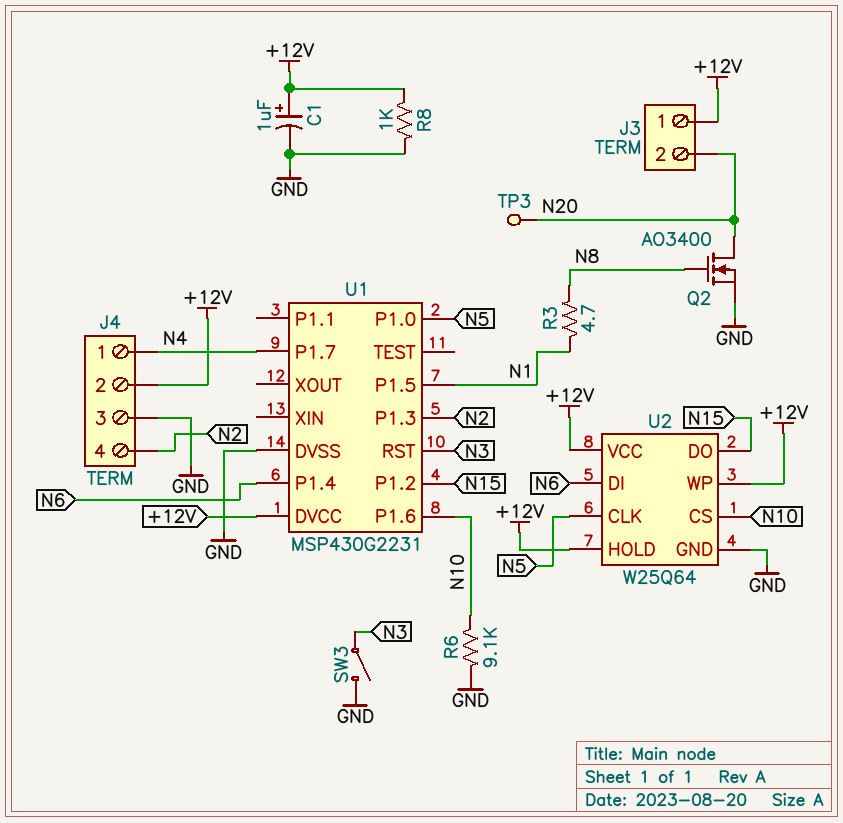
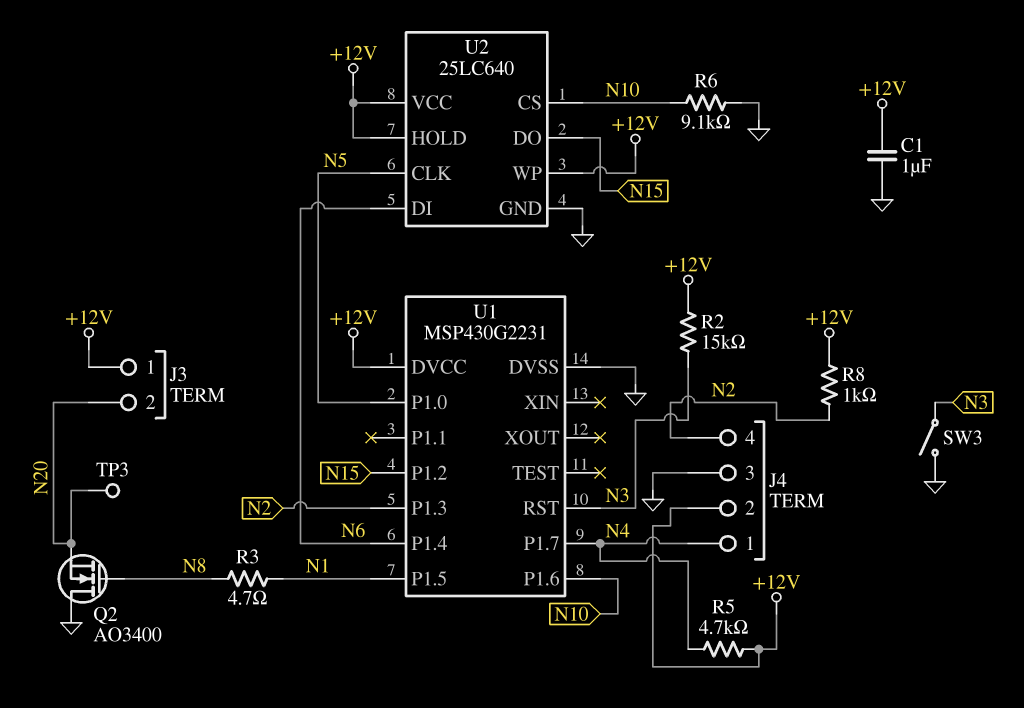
C1: 1uF (plus +12V, minus GND) -> 1uF (+12V, GND)
Q2: NMOS AO3400 (G N8, D N20, S GND) -> NMOS AO3400 (G N8, D GND, S N20)
R2: none -> 15k (+12V, N3)
R5: none -> 4.7k (+12V, N4)
R8: 1k (+12V, GND) -> 1k (+12V, N2)
U2: W25Q64 -> 25LC640

